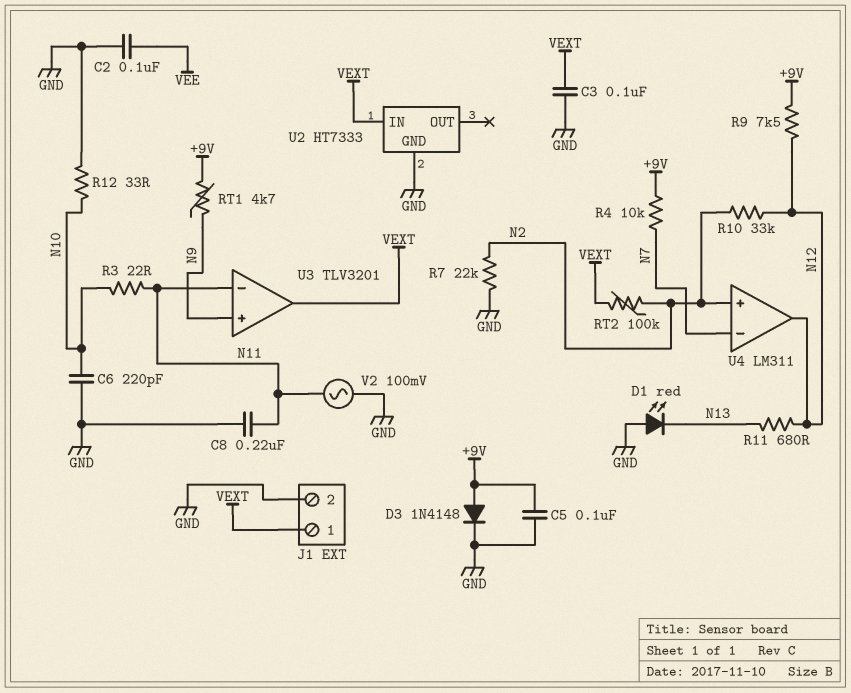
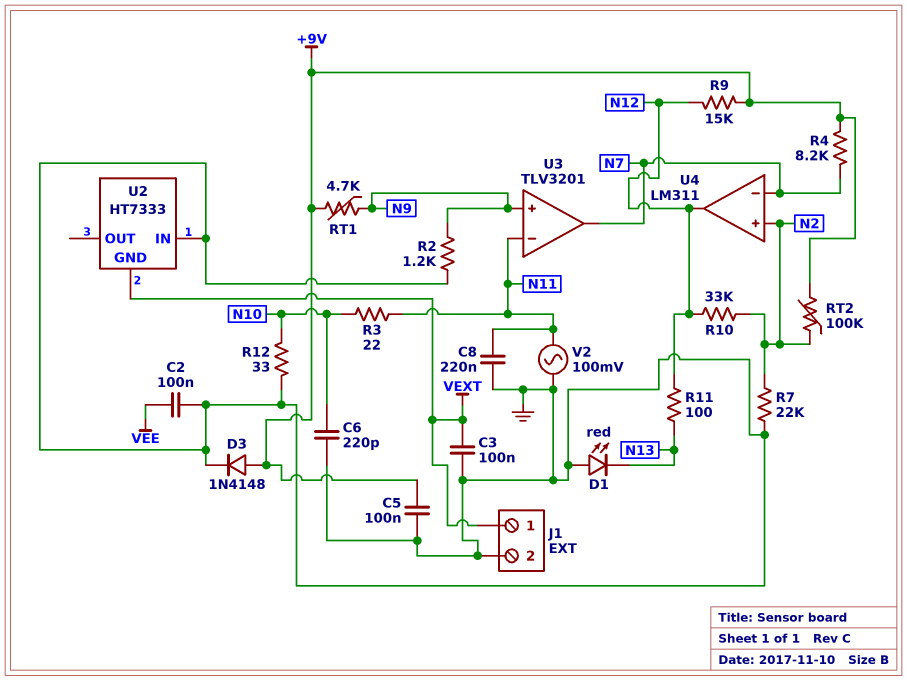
R2: none -> 1.2k (GND, N9)
R4: 10k (+9V, N7) -> 8.2k (+9V, N7)
R9: 7.5k (+9V, N12) -> 15k (+9V, N12)
R11: 680 (N12, N13) -> 100 (N12, N13)
RT2: 100k (N2, VEXT) -> 100k (+9V, N2)
U2 pin GND: GND -> VEXT
U2 pin IN: VEXT -> GND
U3 pin out: VEXT -> N7

